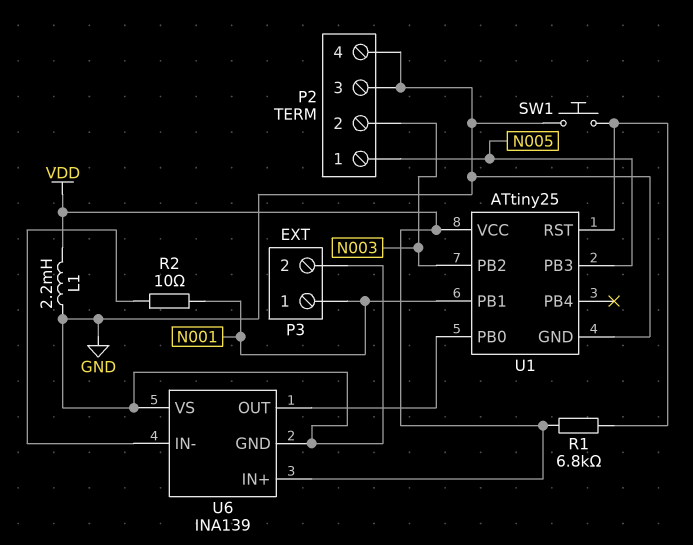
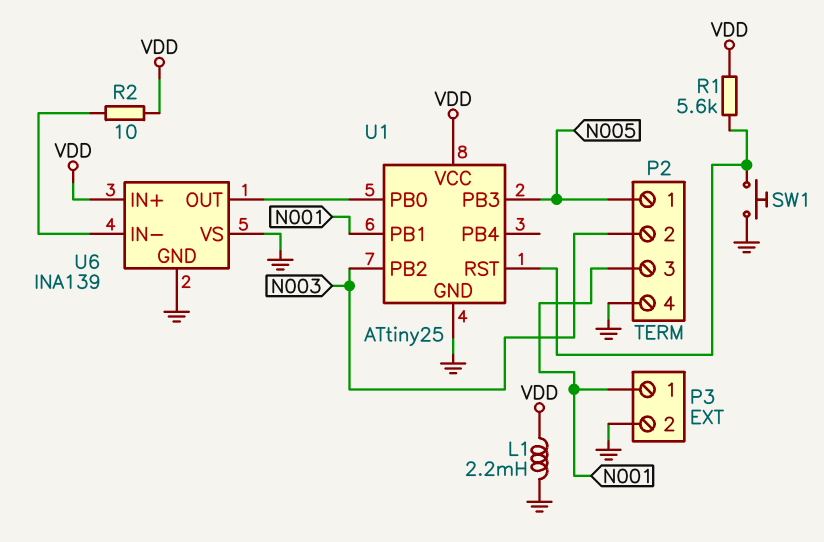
P2 pin 3: GND -> N001
R1: 6.8k (U1/RST, VDD) -> 5.6k (U1/RST, VDD)
R2: 10 (N001, U6/IN-) -> 10 (U6/IN-, VDD)

